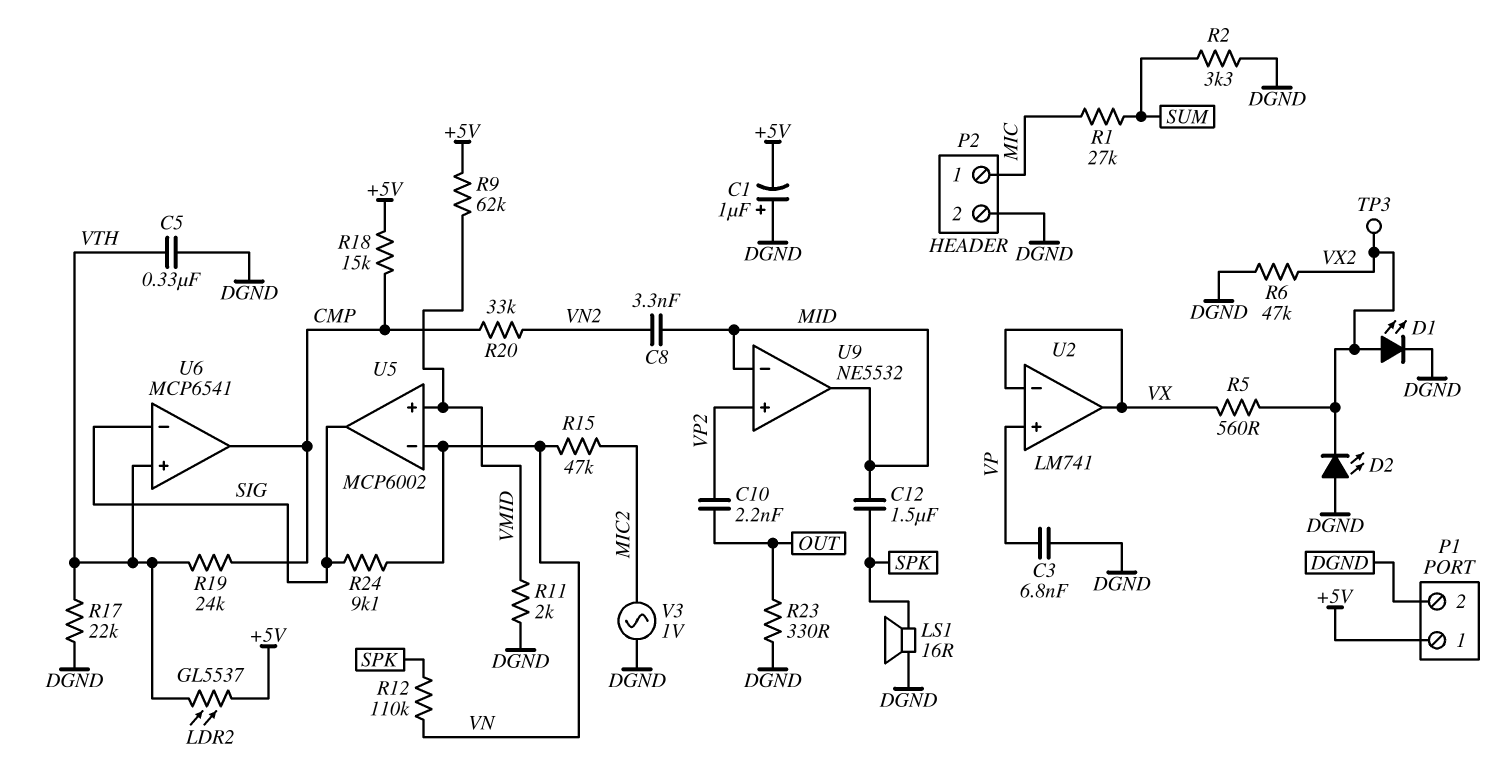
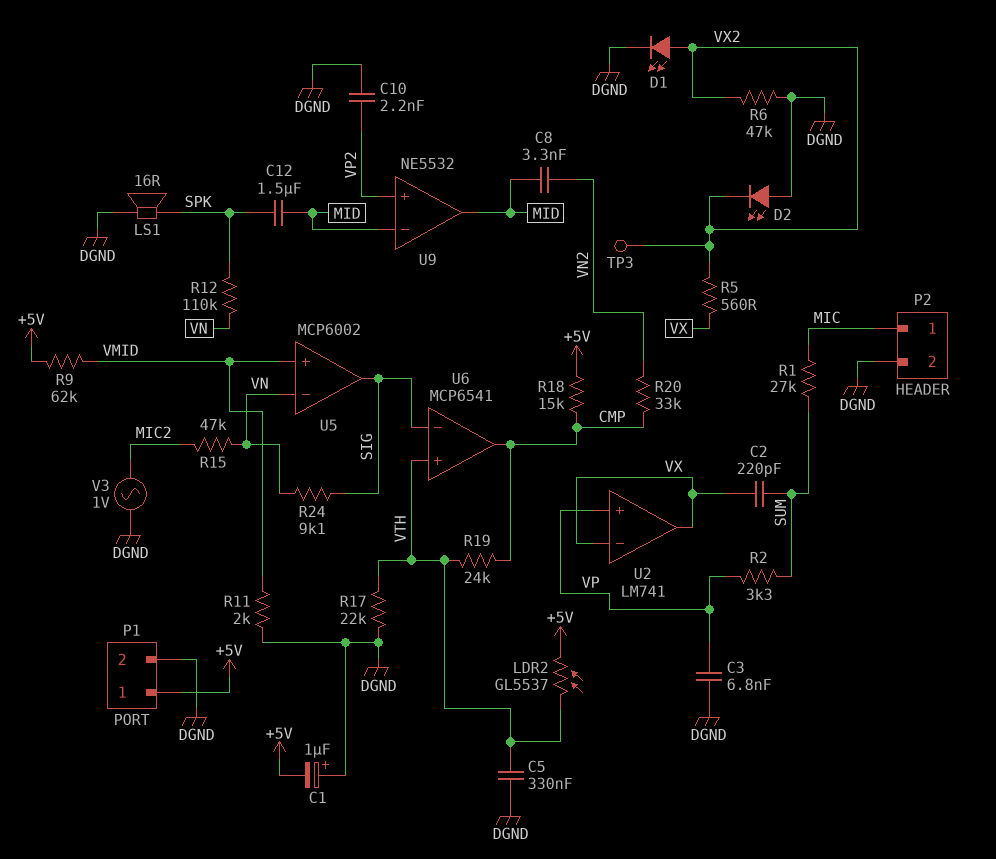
C2: none -> 220pF (SUM, VX)
C10: 2.2nF (OUT, VP2) -> 2.2nF (DGND, VP2)
R2: 3.3k (DGND, SUM) -> 3.3k (SUM, VP)
R23: 330 (DGND, OUT) -> none

